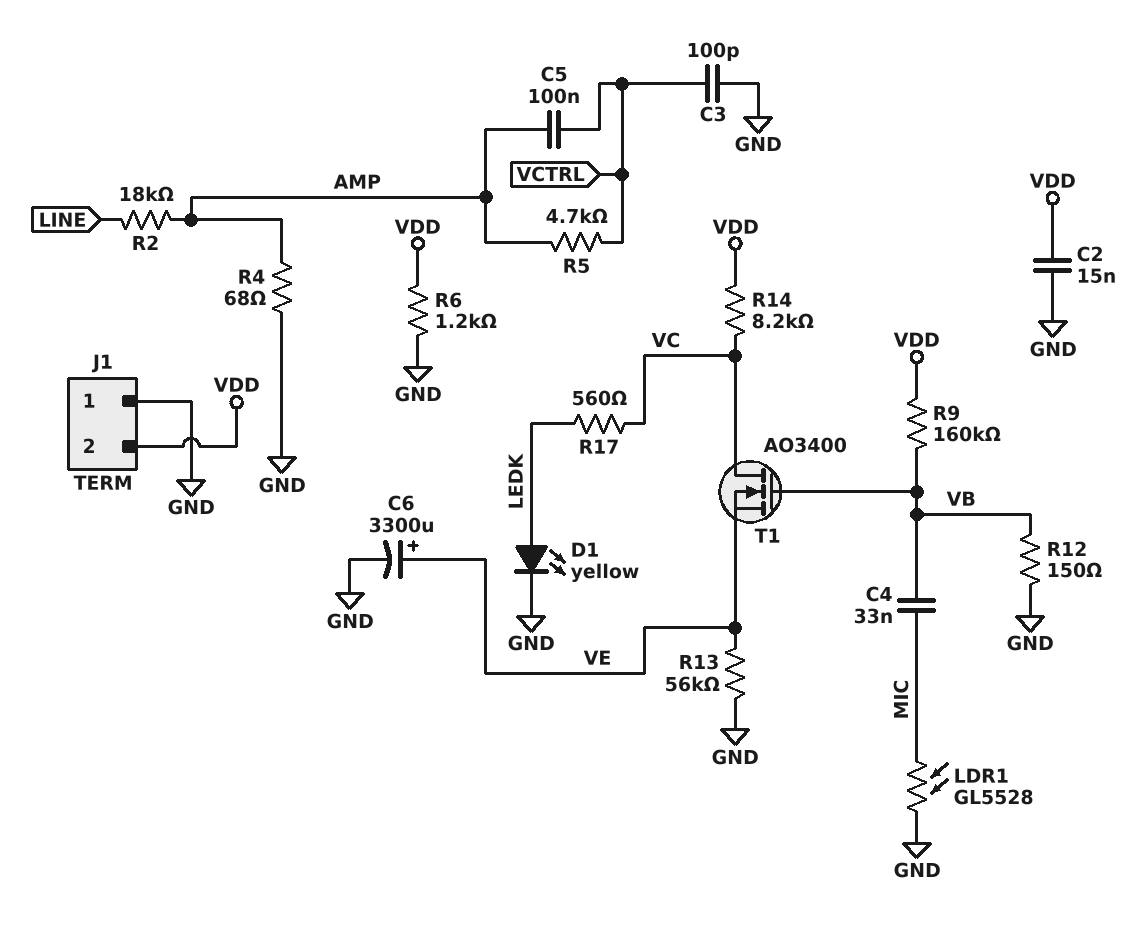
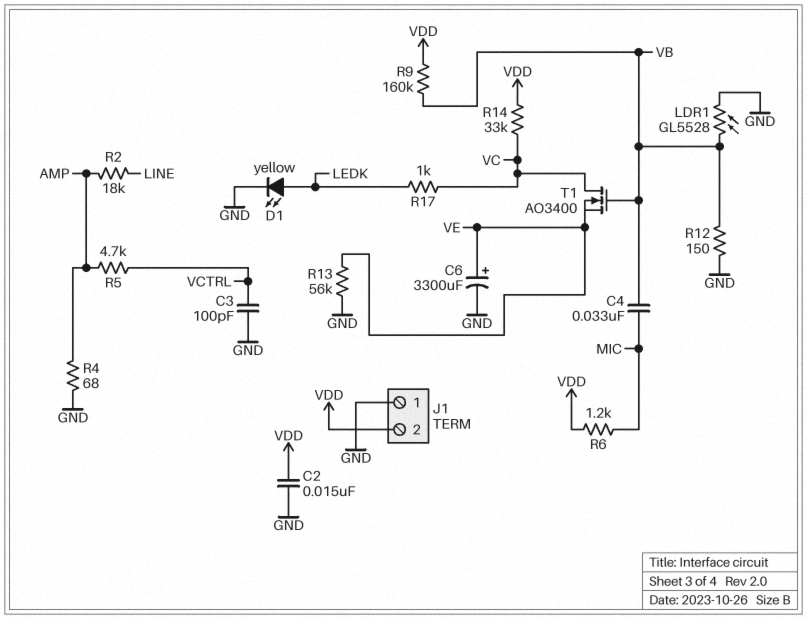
C5: 100nF (AMP, VCTRL) -> none
LDR1: GL5528 (GND, MIC) -> GL5528 (GND, VB)
R6: 1.2k (GND, VDD) -> 1.2k (MIC, VDD)
R14: 8.2k (VC, VDD) -> 33k (VC, VDD)
R17: 560 (LEDK, VC) -> 1k (LEDK, VC)

